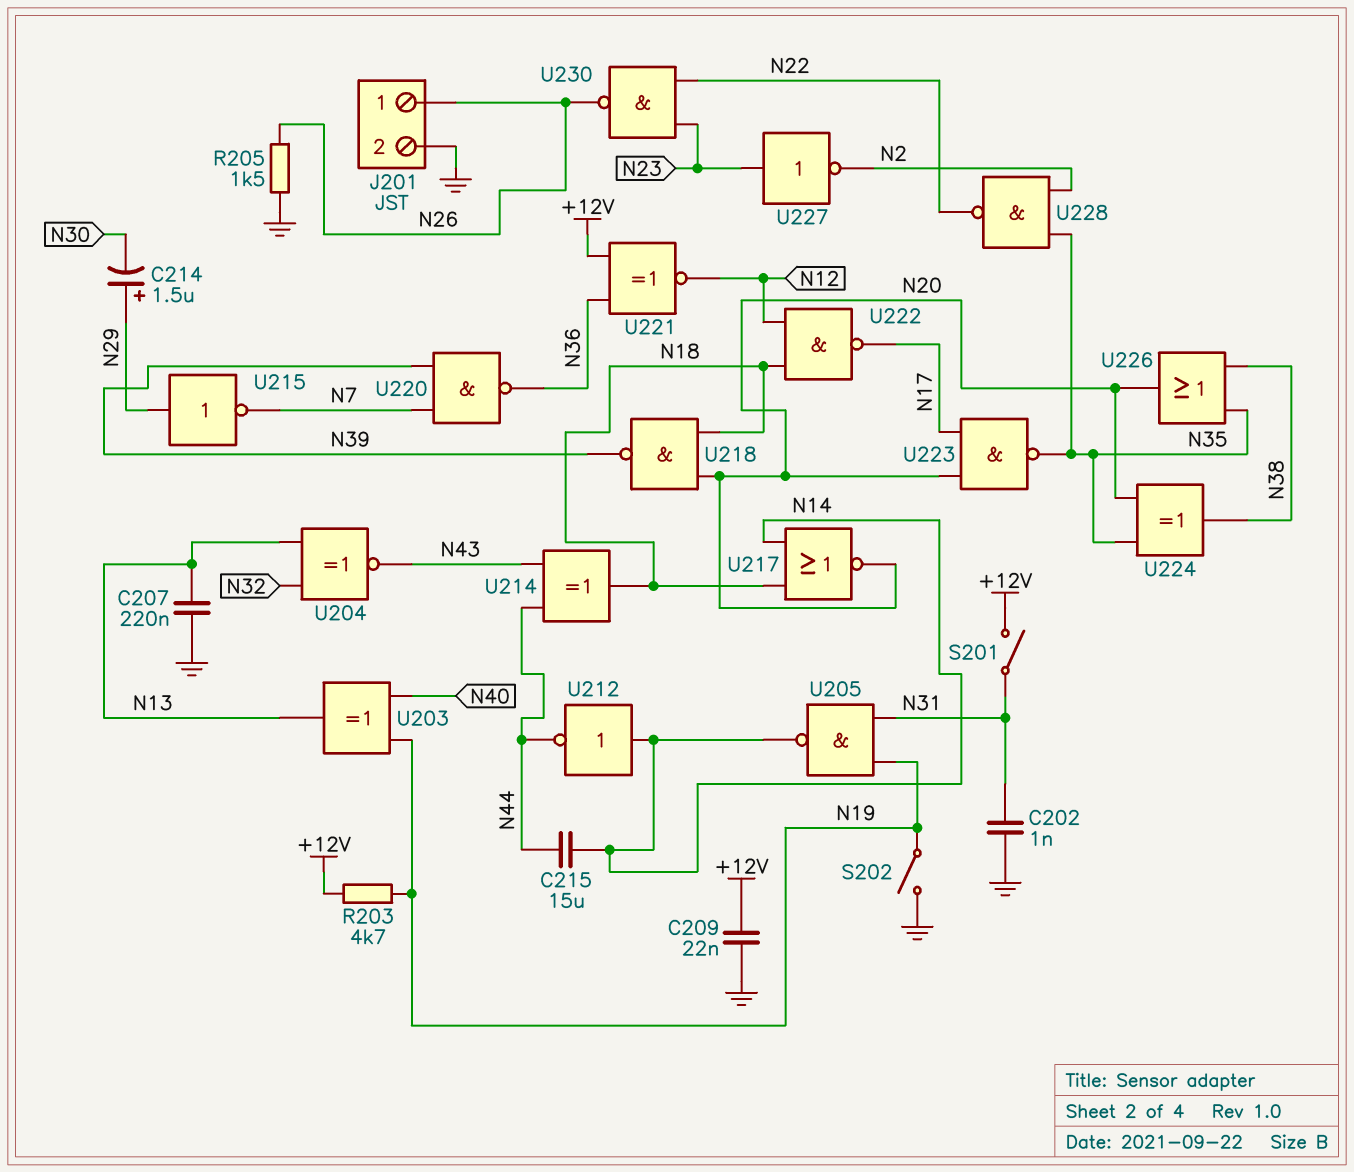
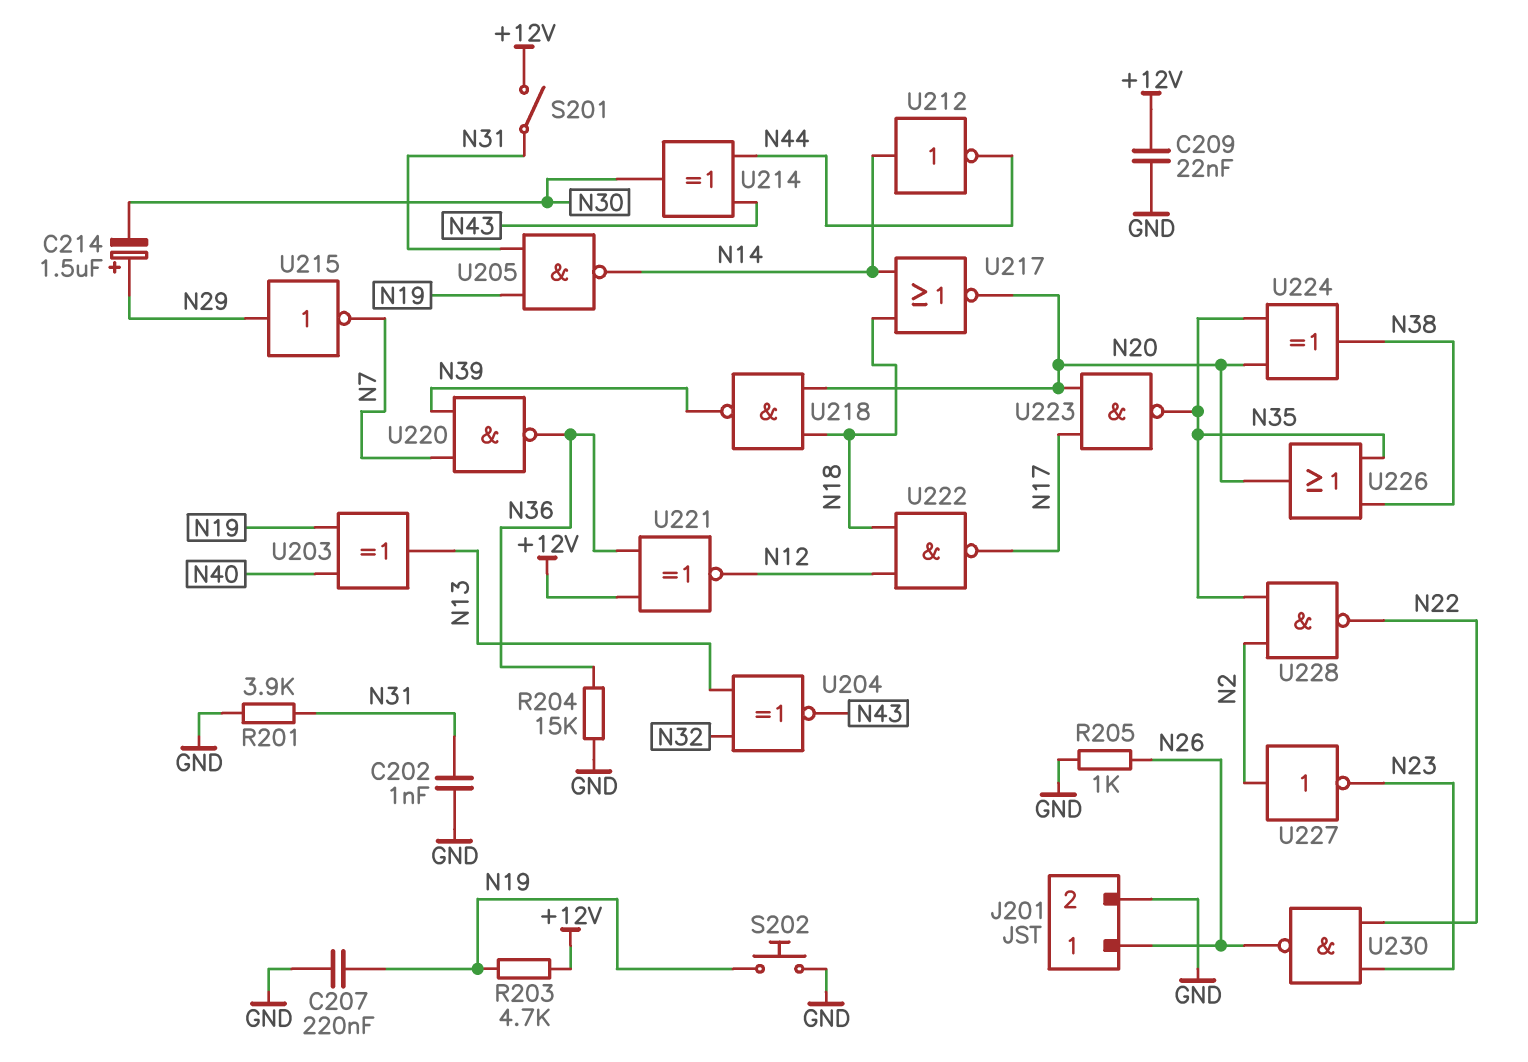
C207: 220nF (GND, N13) -> 220nF (GND, N19)
C215: 15uF (N14, N44) -> none
R201: none -> 3.9k (GND, N31)
R204: none -> 15k (GND, N36)
R205: 1.5k (GND, N26) -> 1k (GND, N26)
S202: switch (GND, N19) -> button (GND, N19)
U214: XOR (in N43, in N44, out N18) -> XOR (in N43, in N44, out N30)
U227: NOT (in N23, out N2) -> NOT (in N2, out N23)

